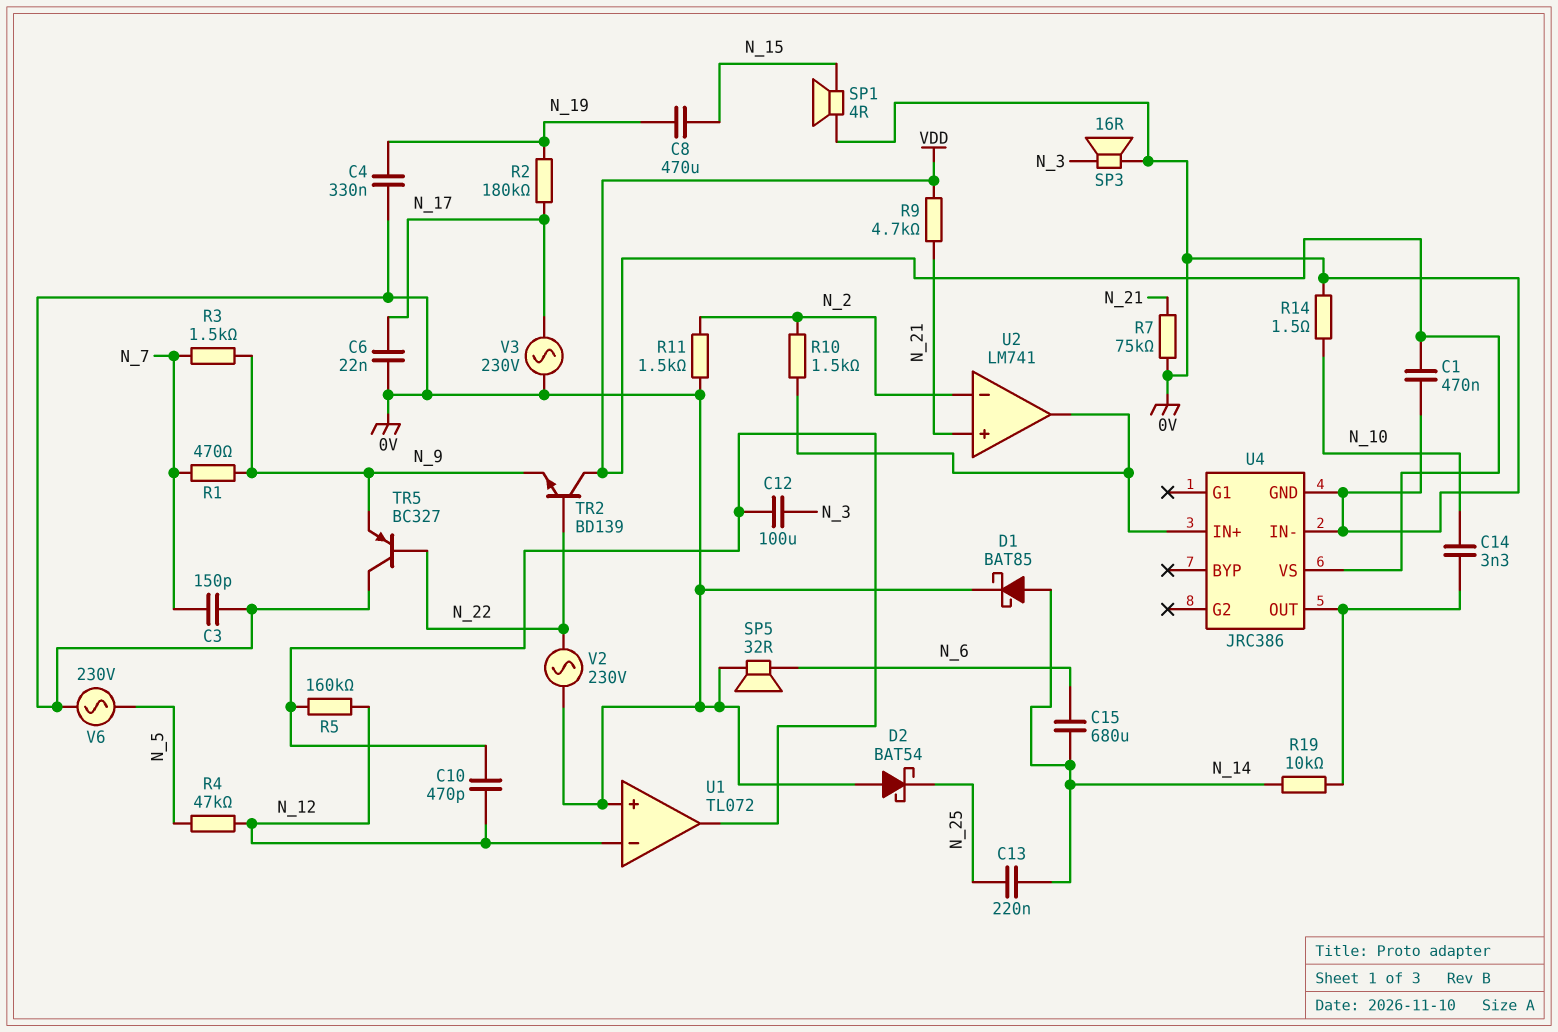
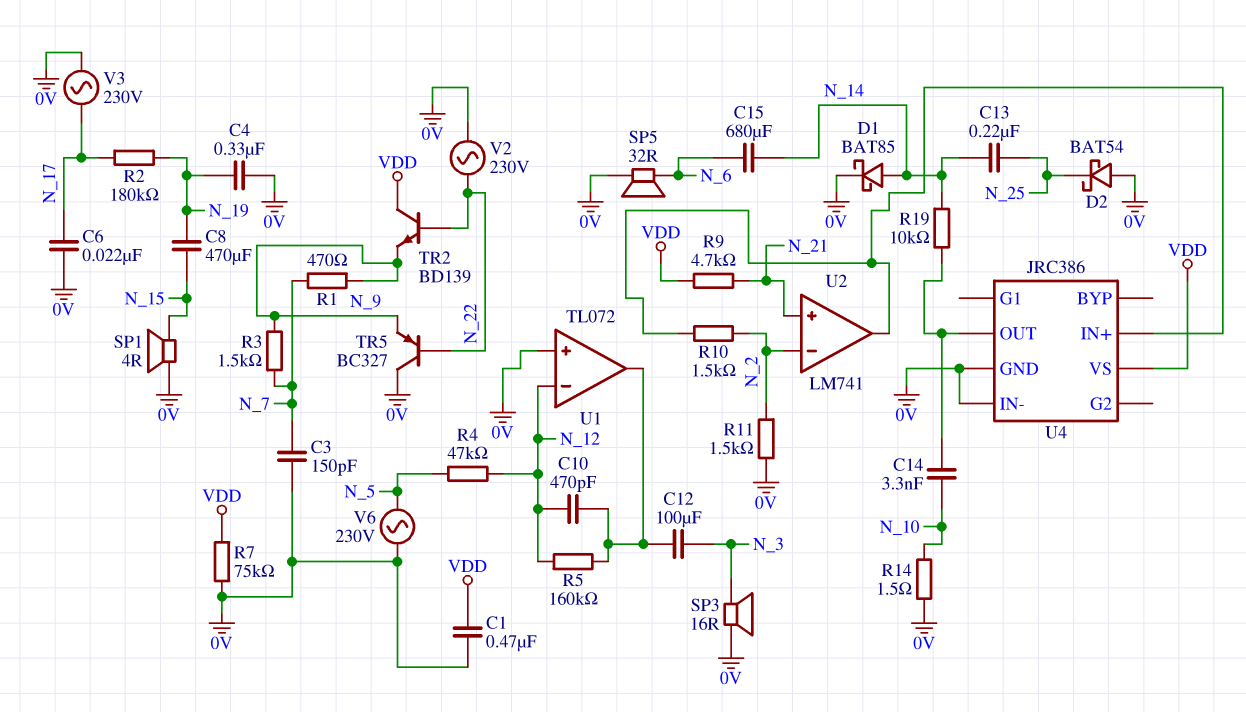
R7: 75k (0V, N_21) -> 75k (0V, VDD)

